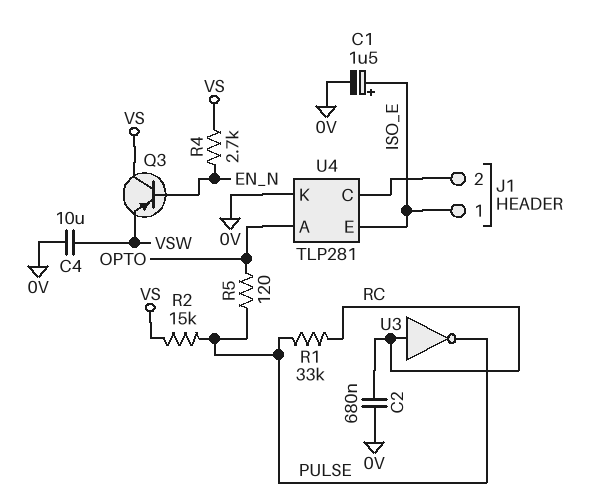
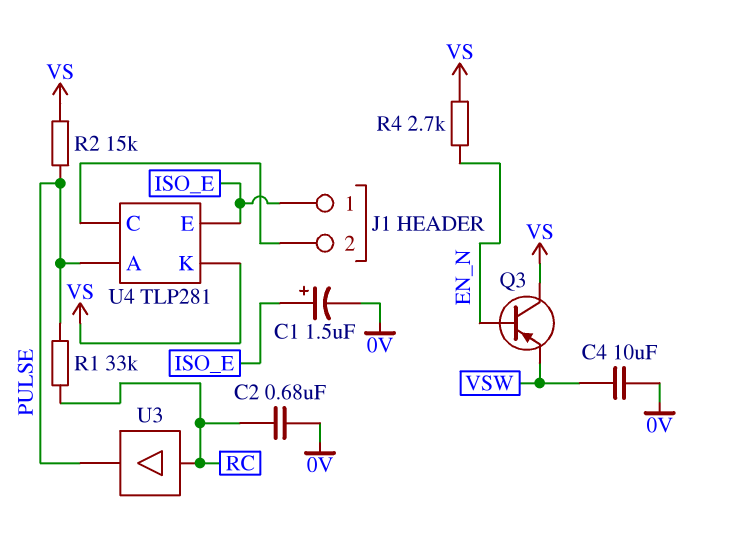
R5: 120 (OPTO, PULSE) -> none
U3: NOT (in RC, out PULSE) -> buffer (in RC, out PULSE)
U4 pin A: OPTO -> PULSE
U4 pin K: 0V -> VS

